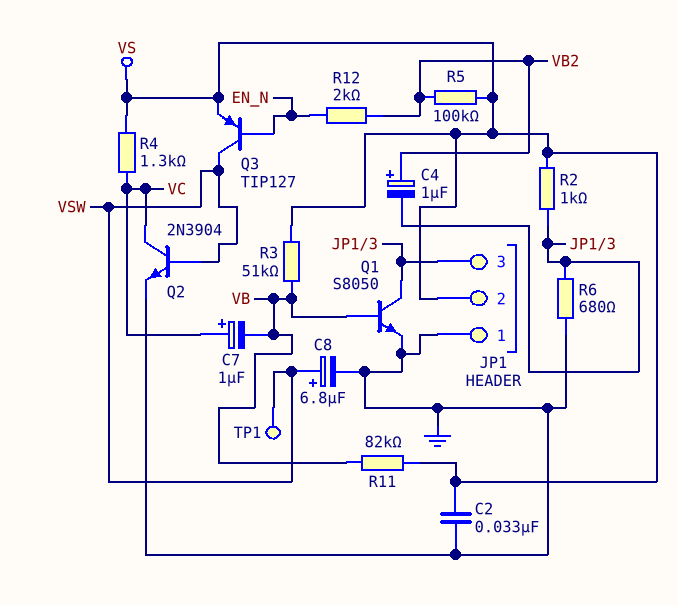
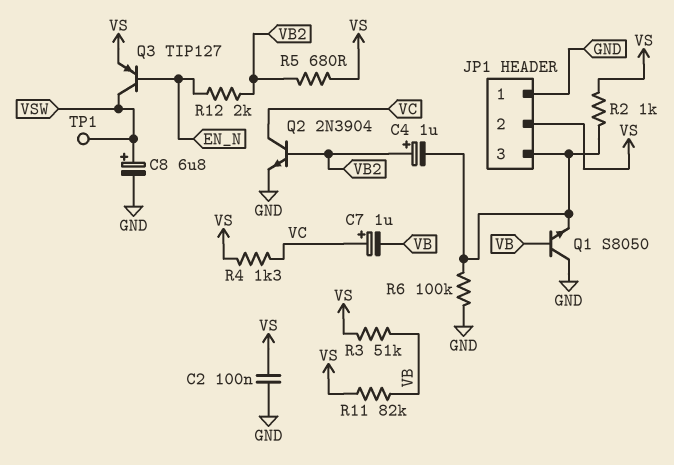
C2: 33nF (GND, VS) -> 100nF (GND, VS)
Q1: NPN S8050 (B VB, C JP1/3, E GND) -> NPN S8050 (B VB, C GND, E JP1/3)
Q2: NPN 2N3904 (B VSW, C VC, E GND) -> NPN 2N3904 (B VB2, C VC, E GND)
R5: 100k (VB2, VS) -> 680 (VB2, VS)
R6: 680 (GND, JP1/3) -> 100k (GND, JP1/3)

